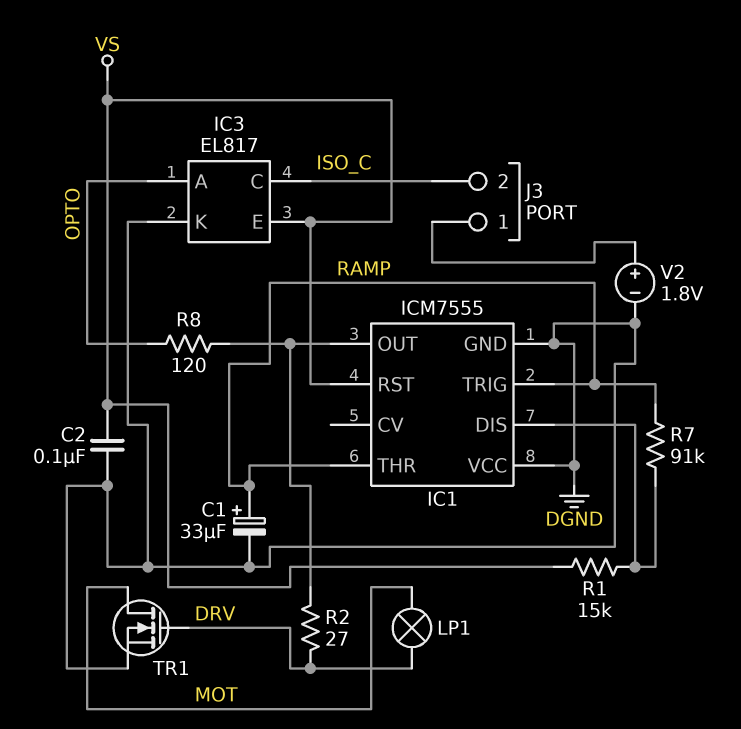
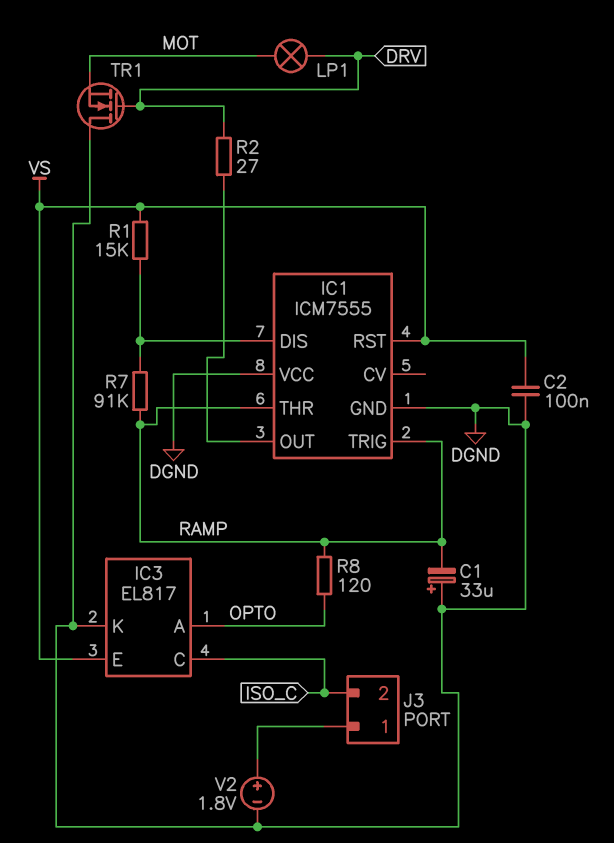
C1: 33uF (plus RAMP, minus DGND) -> 33uF (plus DGND, minus RAMP)
R8: 120 (IC1/OUT, OPTO) -> 120 (OPTO, RAMP)
TR1: NMOS (G DRV, D MOT, S DGND) -> NMOS (G DRV, D DGND, S MOT)

